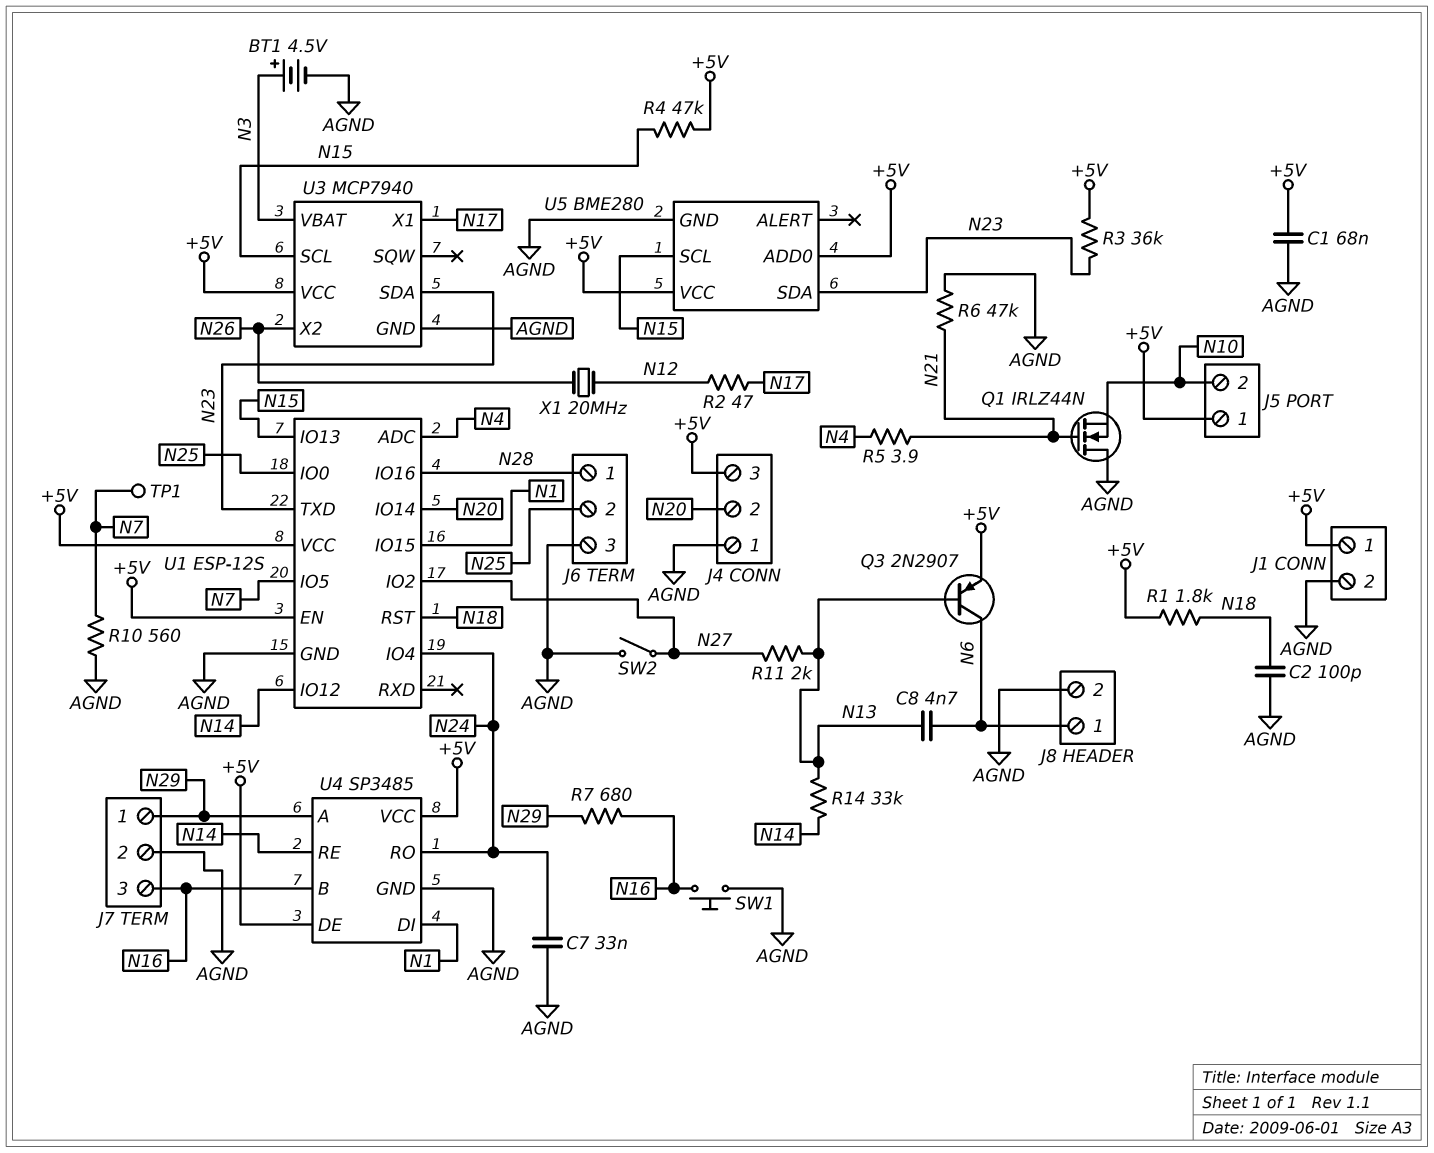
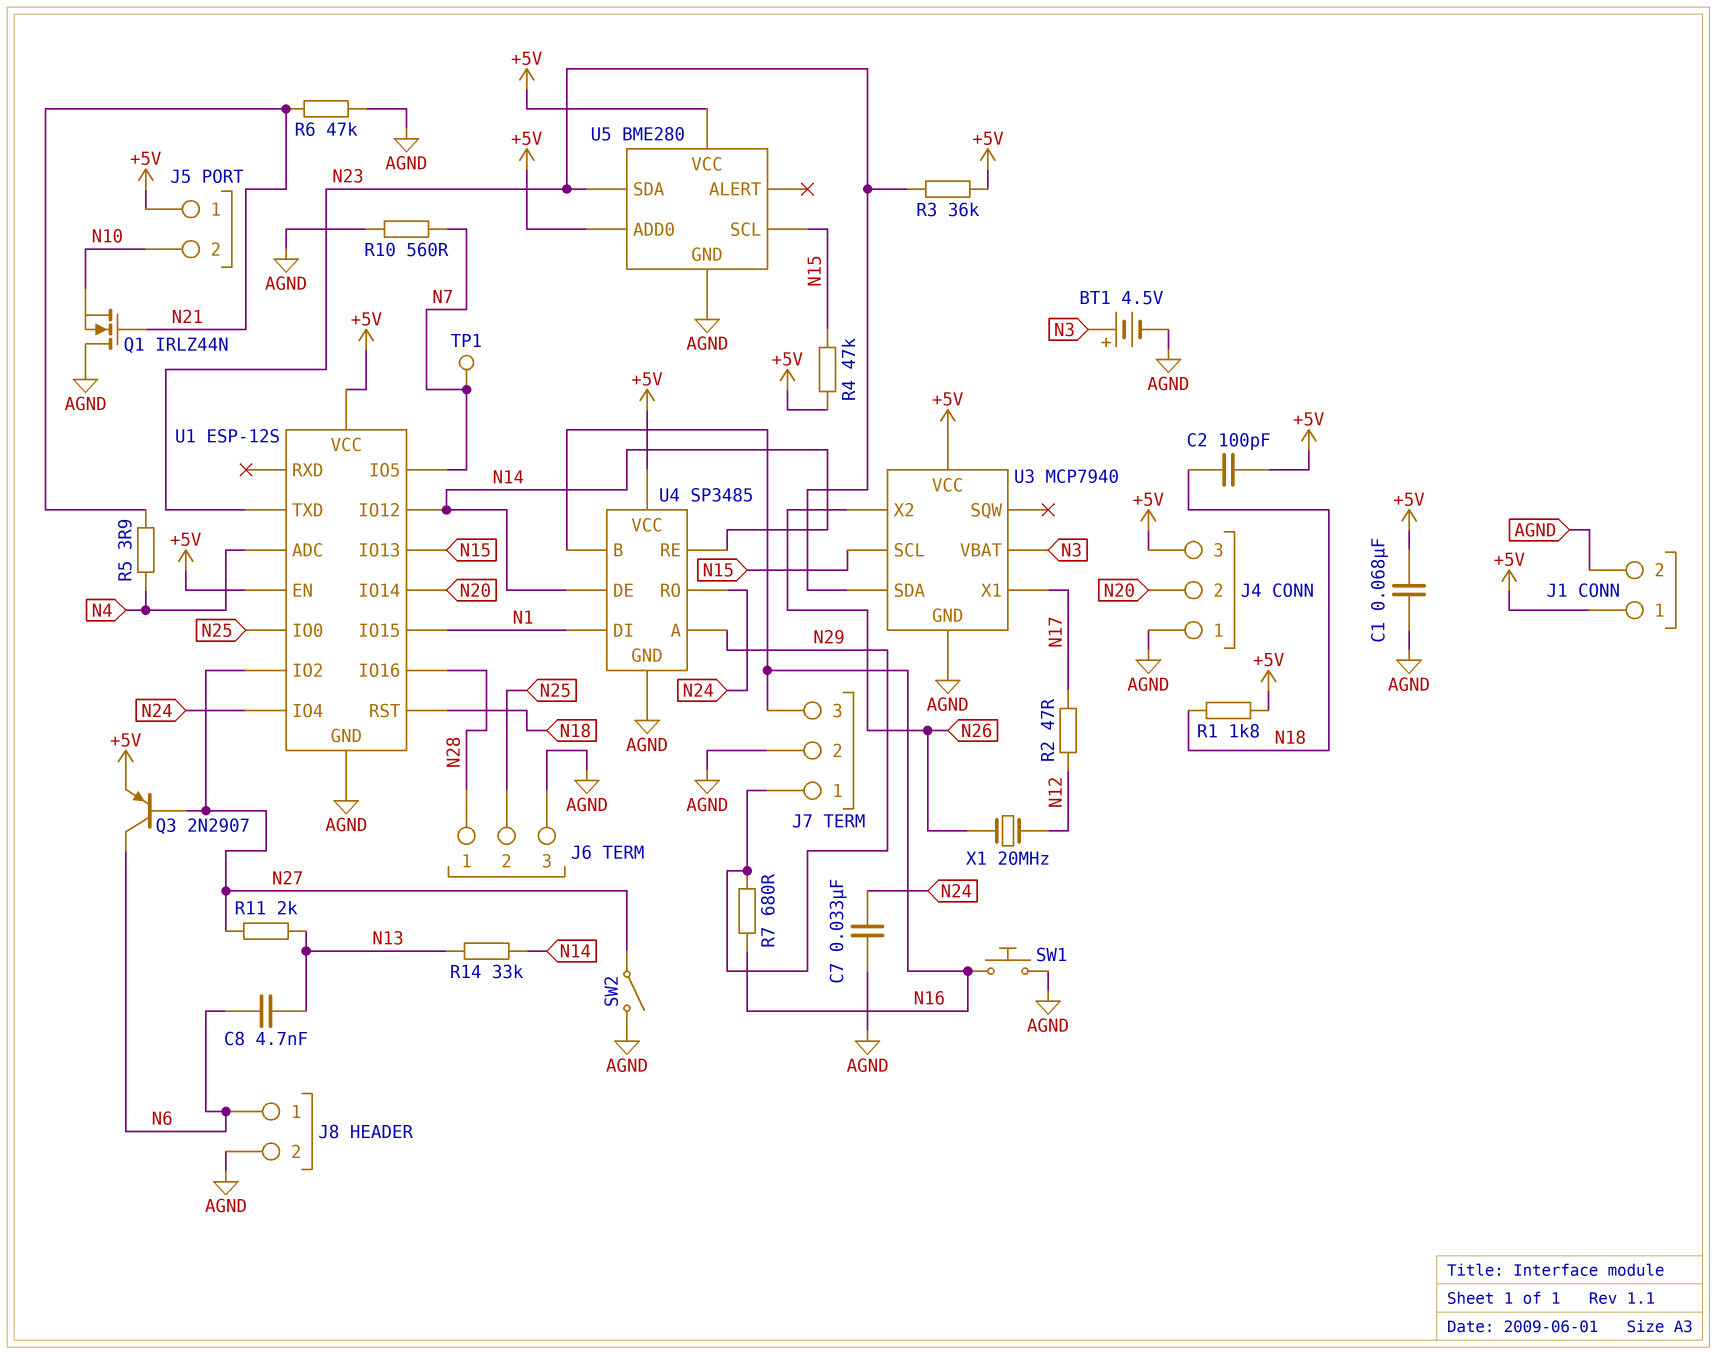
C2: 100pF (AGND, N18) -> 100pF (+5V, N18)
Q3: PNP 2N2907 (B N13, C N6, E +5V) -> PNP 2N2907 (B N27, C N6, E +5V)
U4 pin DE: +5V -> N14

